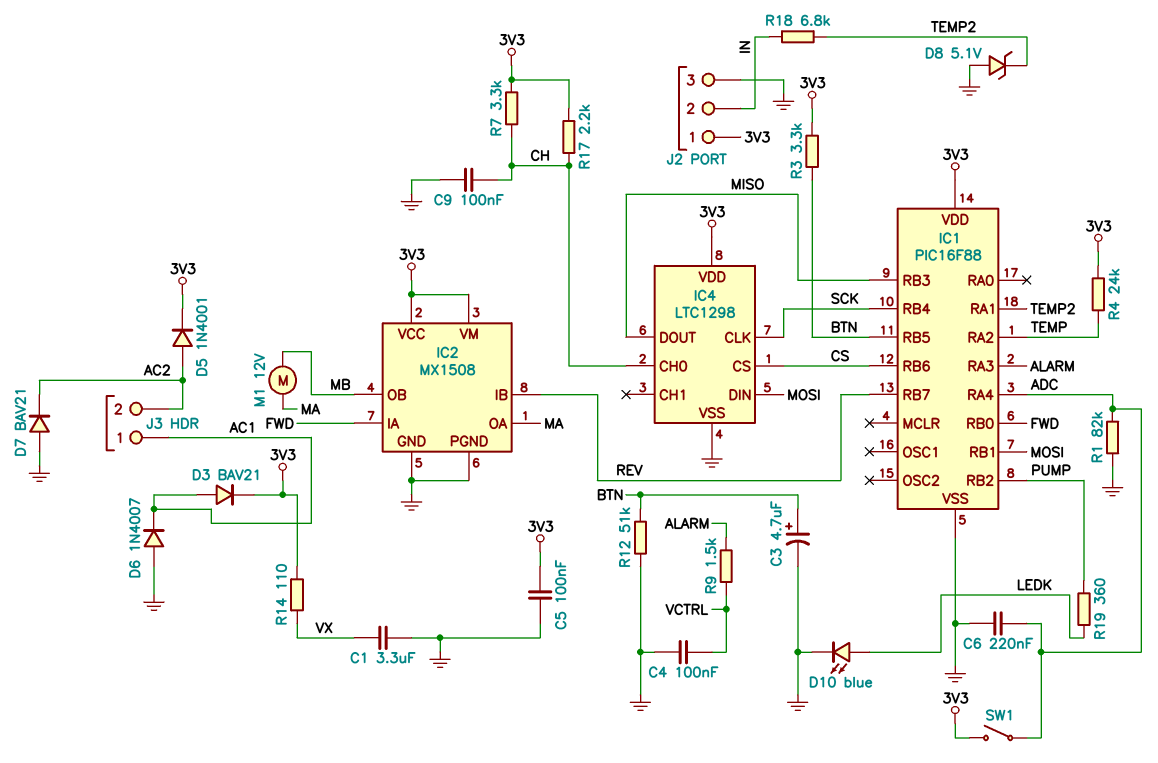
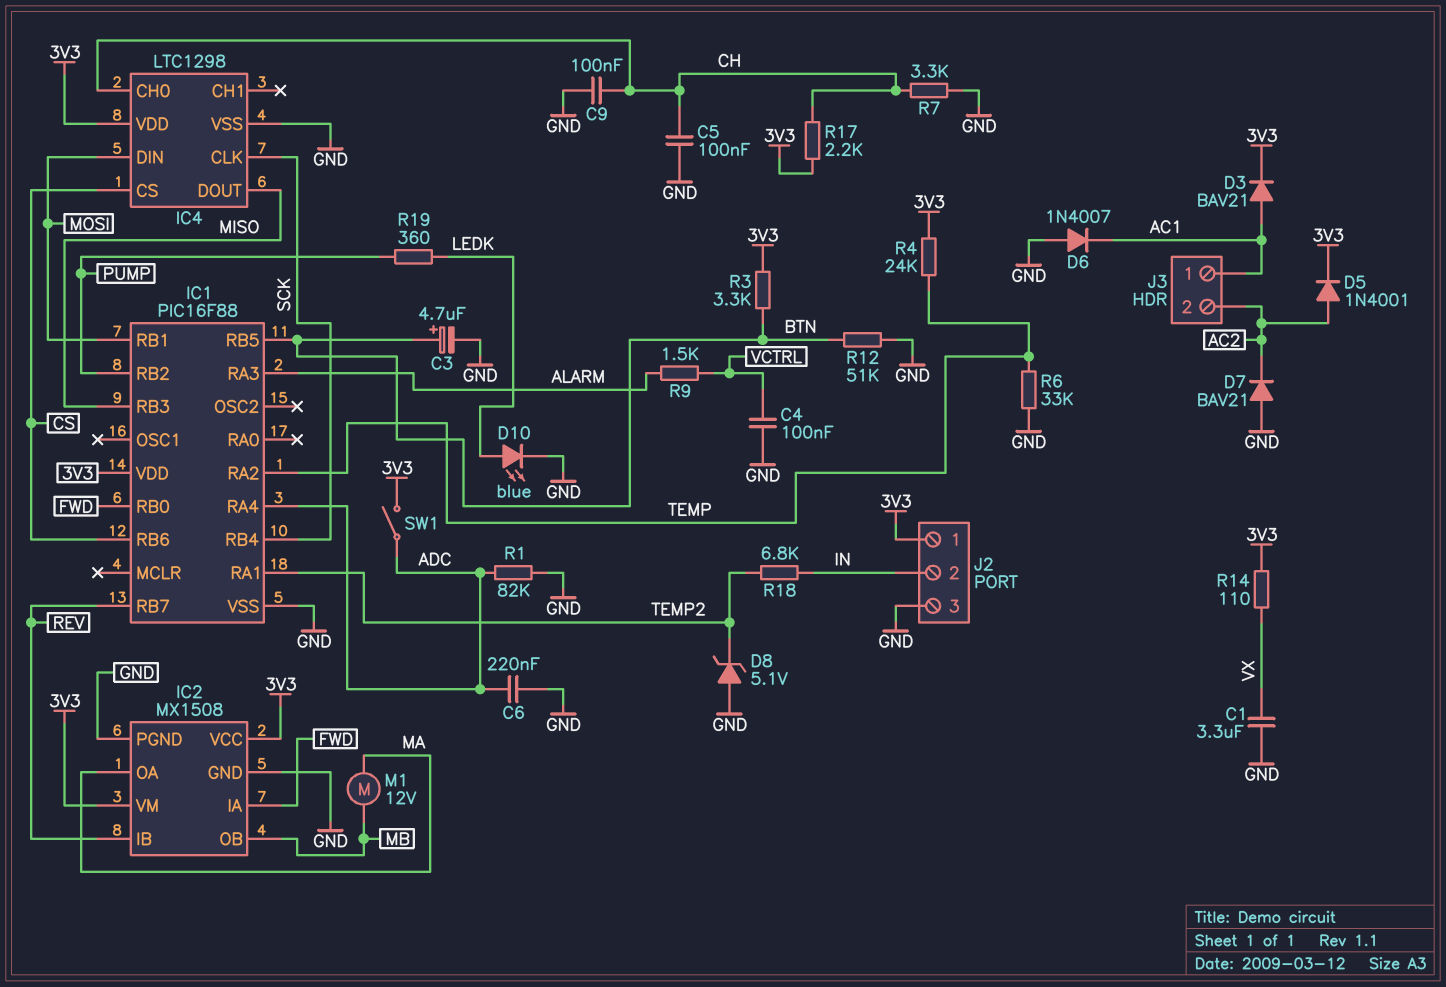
C5: 100nF (3V3, GND) -> 100nF (CH, GND)
R6: none -> 33k (GND, TEMP)
R7: 3.3k (3V3, CH) -> 3.3k (CH, GND)

